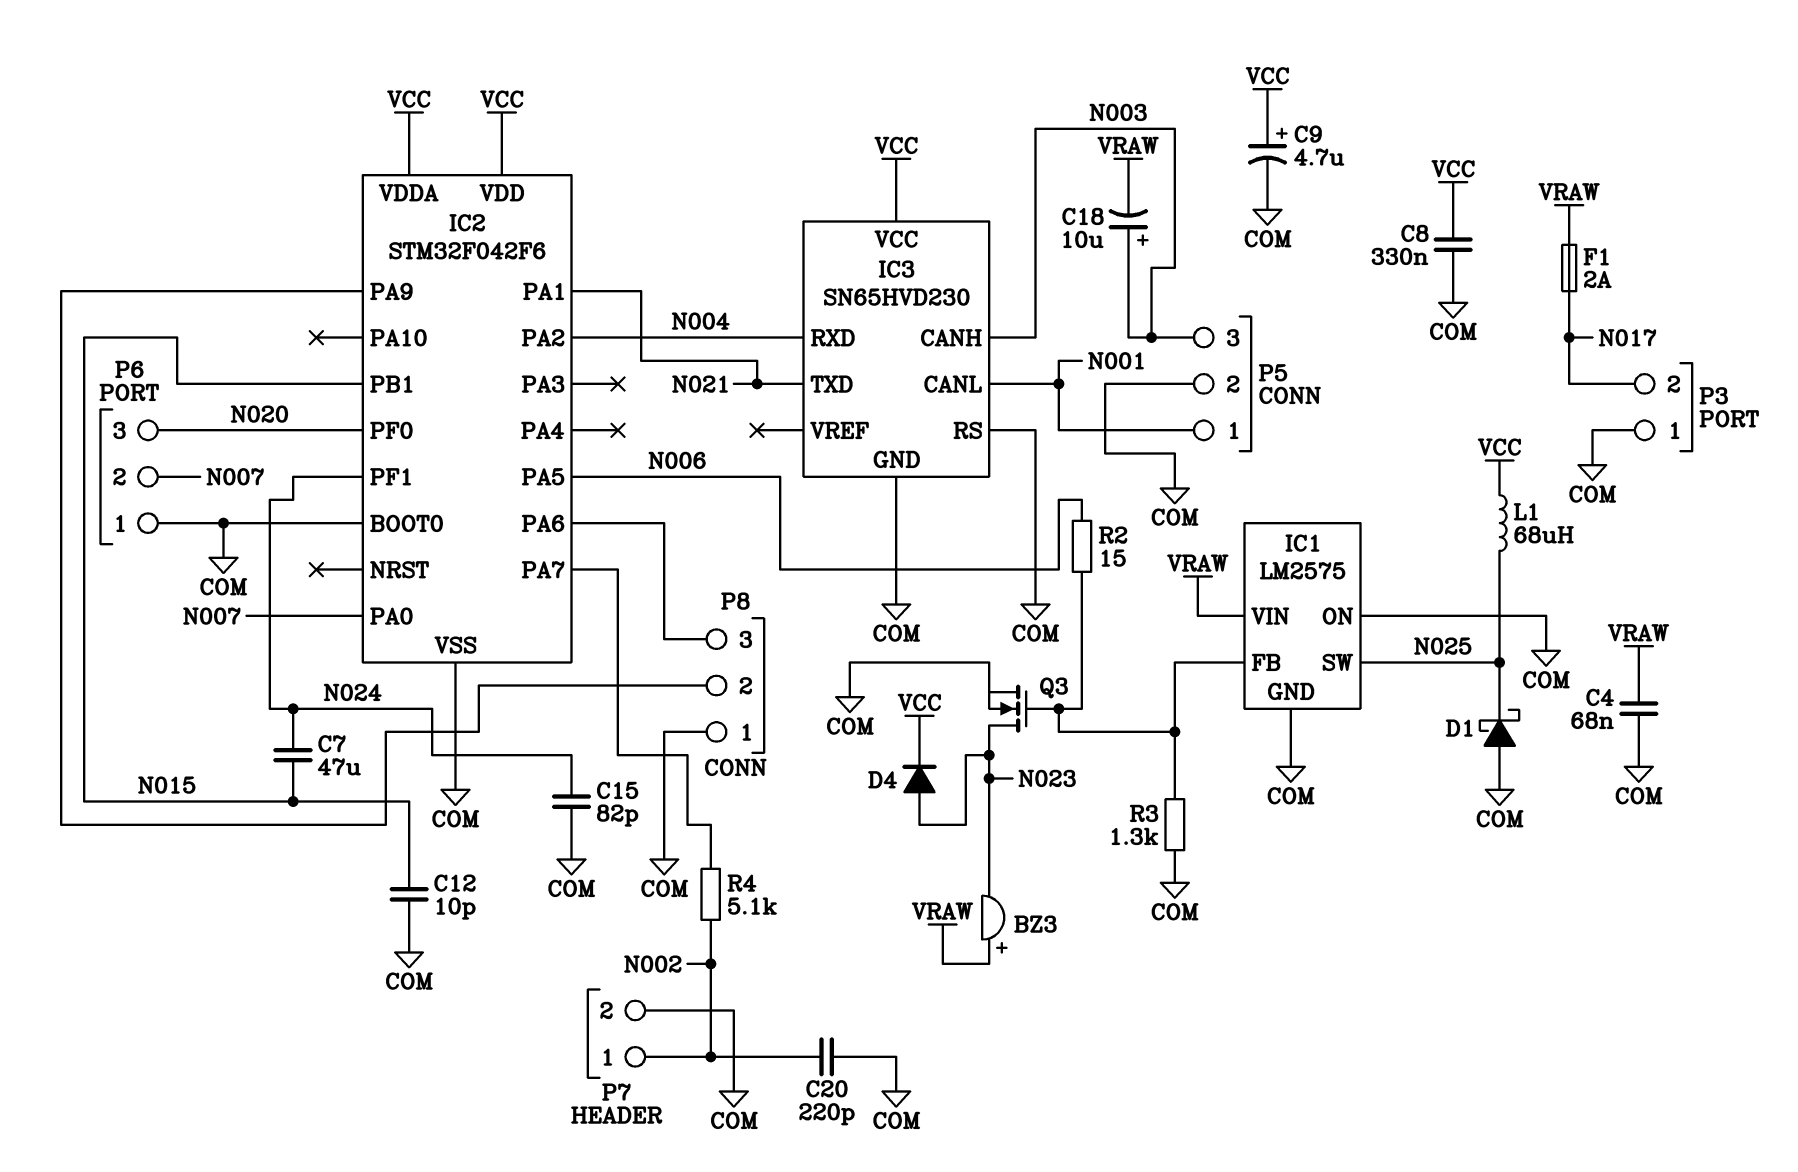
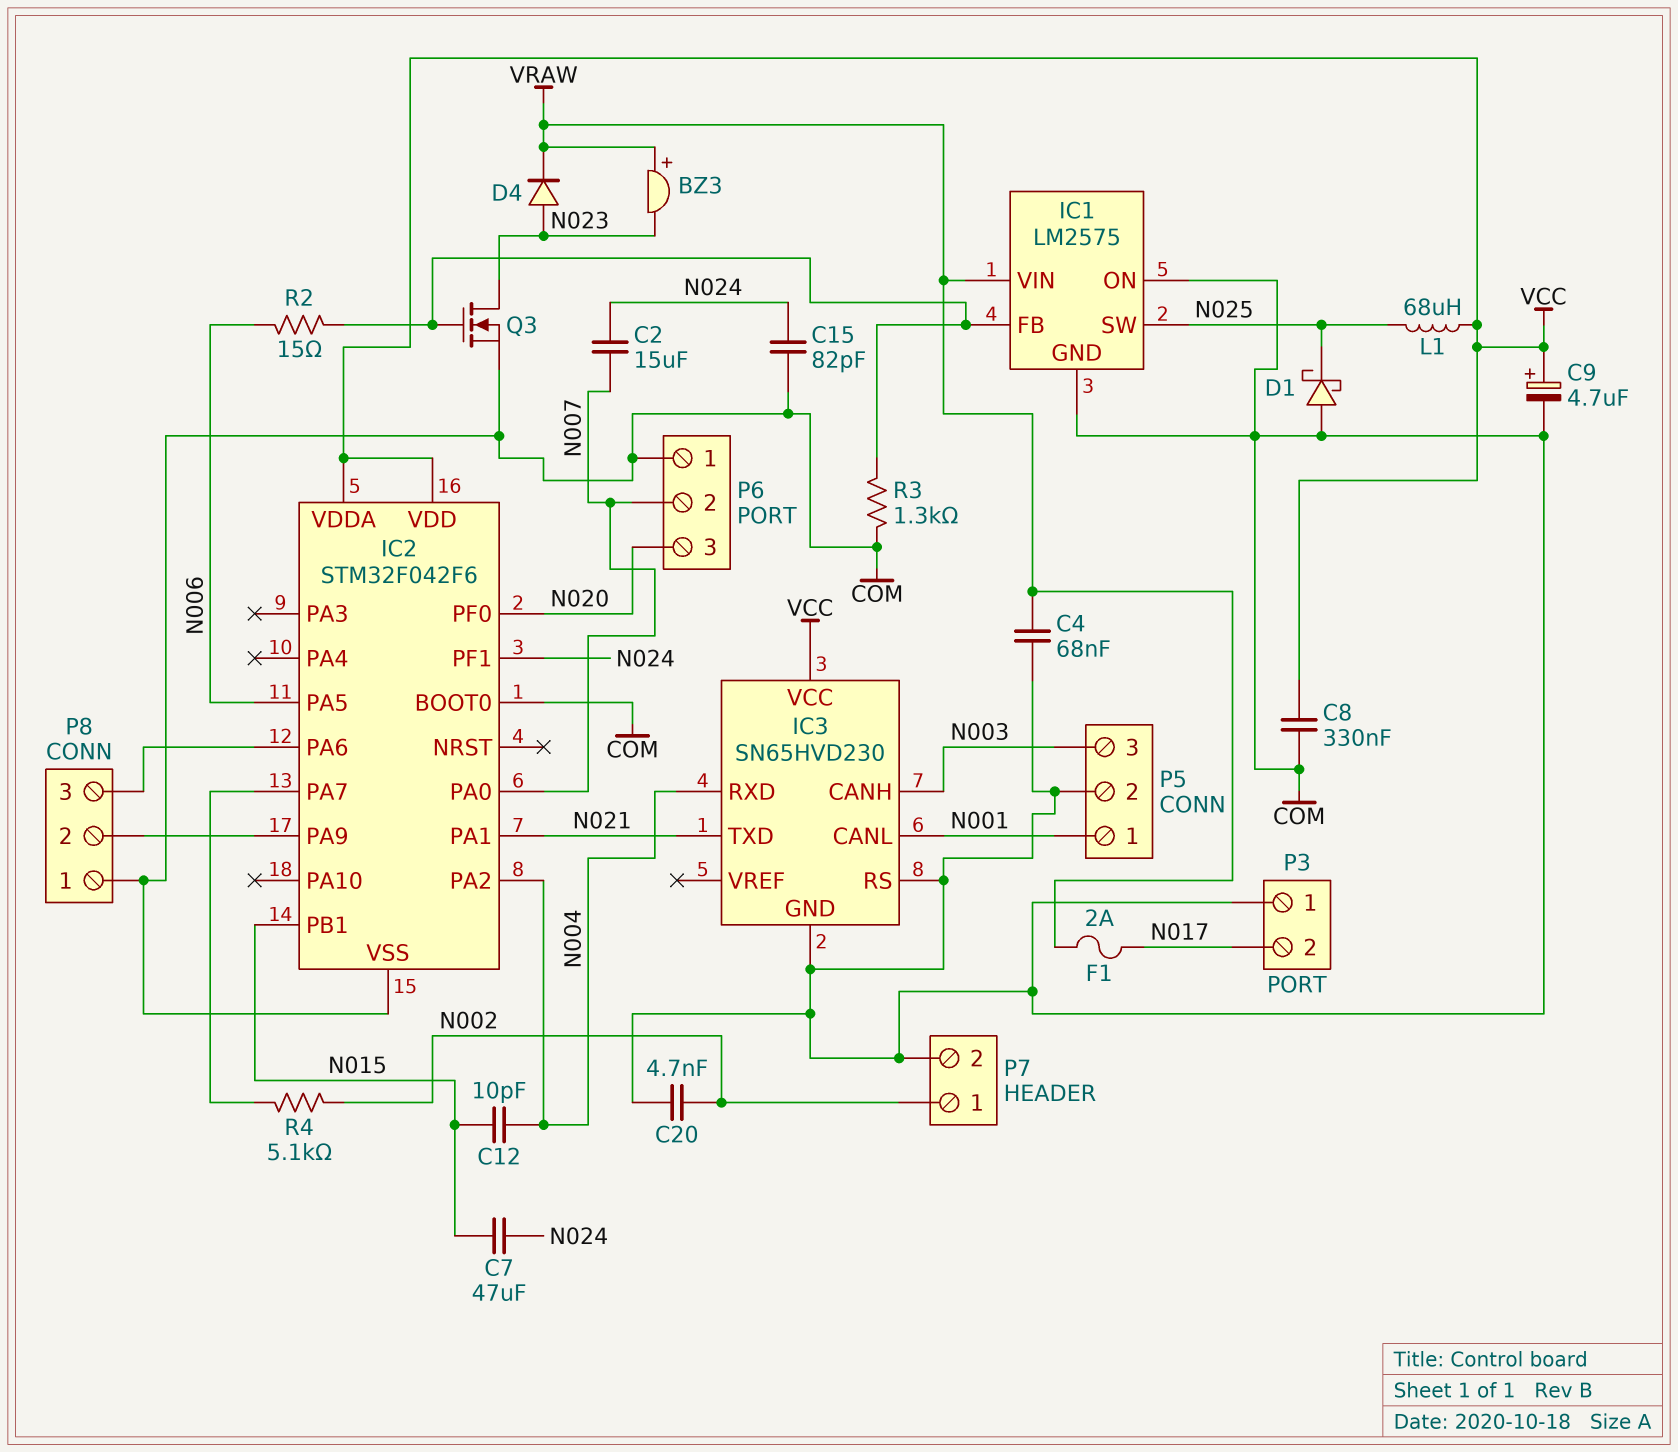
C2: none -> 15uF (N007, N024)
C12: 10pF (COM, N015) -> 10pF (N004, N015)
C18: 10uF (plus N003, minus VRAW) -> none
C20: 220pF (COM, N002) -> 4.7nF (COM, N002)
D4: diode (A N023, K VCC) -> diode (A N023, K VRAW)

